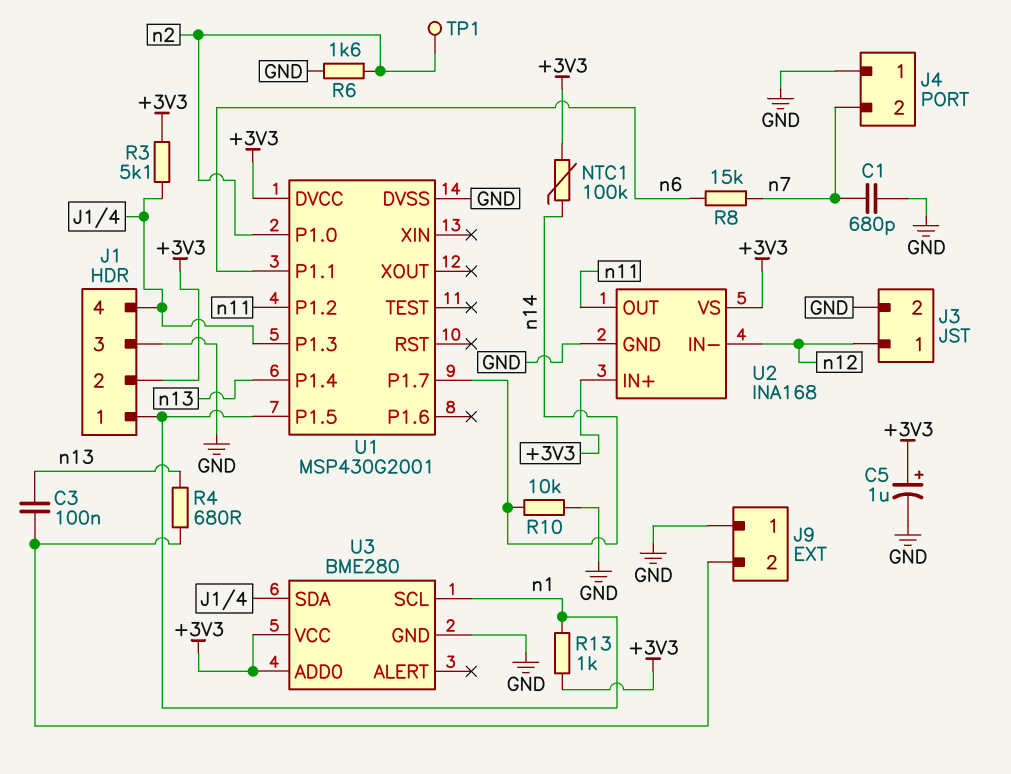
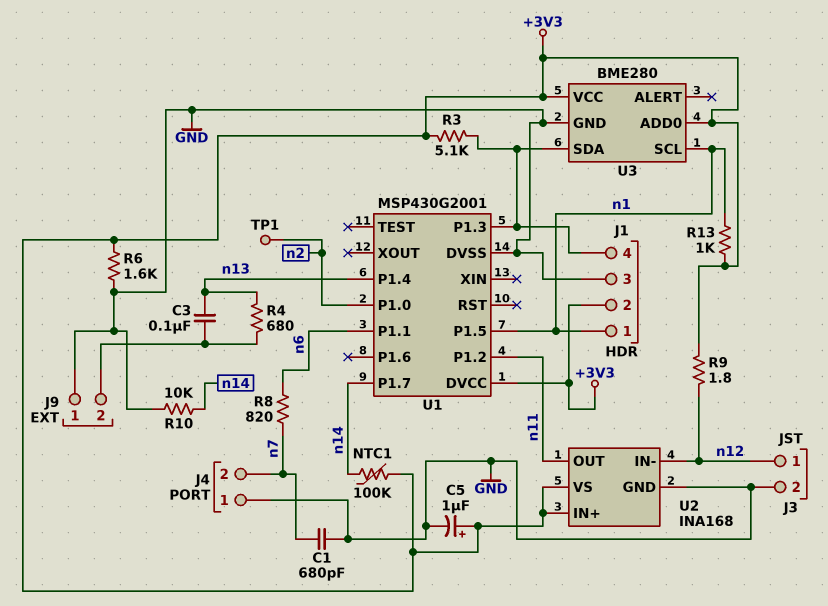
R6: 1.6k (GND, n2) -> 1.6k (+3V3, GND)
R8: 15k (n6, n7) -> 820 (n6, n7)
R9: none -> 1.8 (+3V3, n12)

